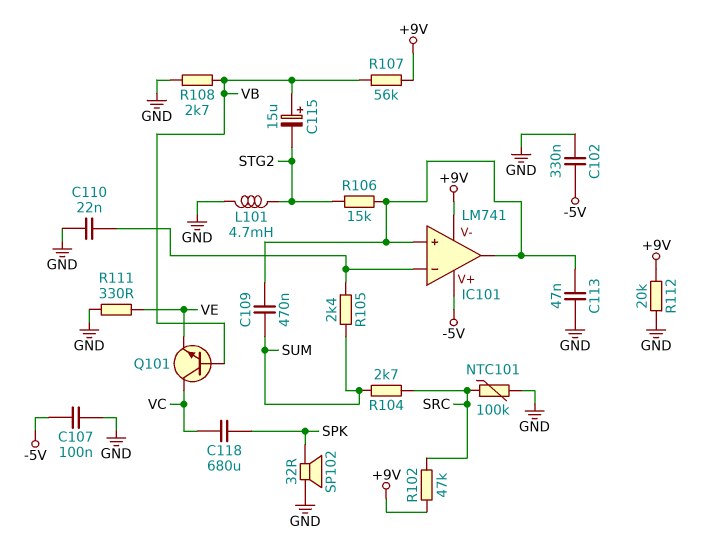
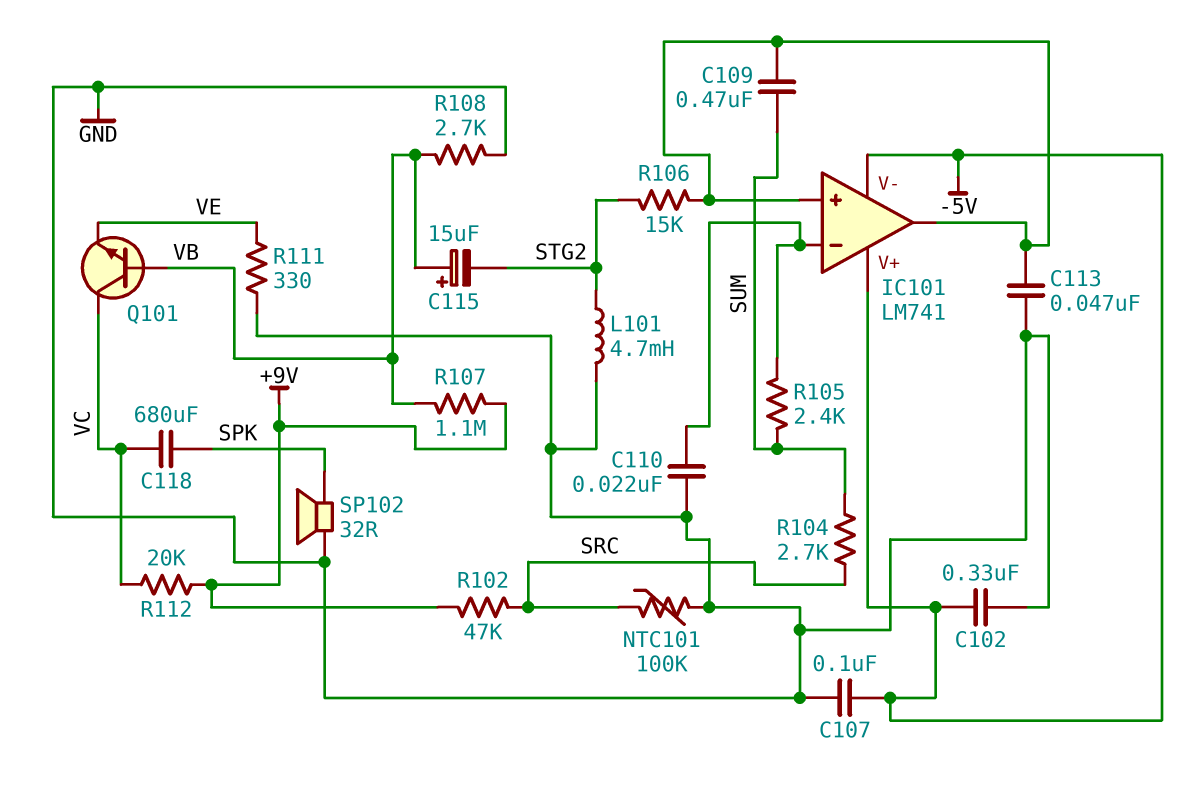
IC101 pin V-: +9V -> -5V
R107: 56k (+9V, VB) -> 1.1M (+9V, VB)
R112: 20k (+9V, GND) -> 20k (+9V, VC)

